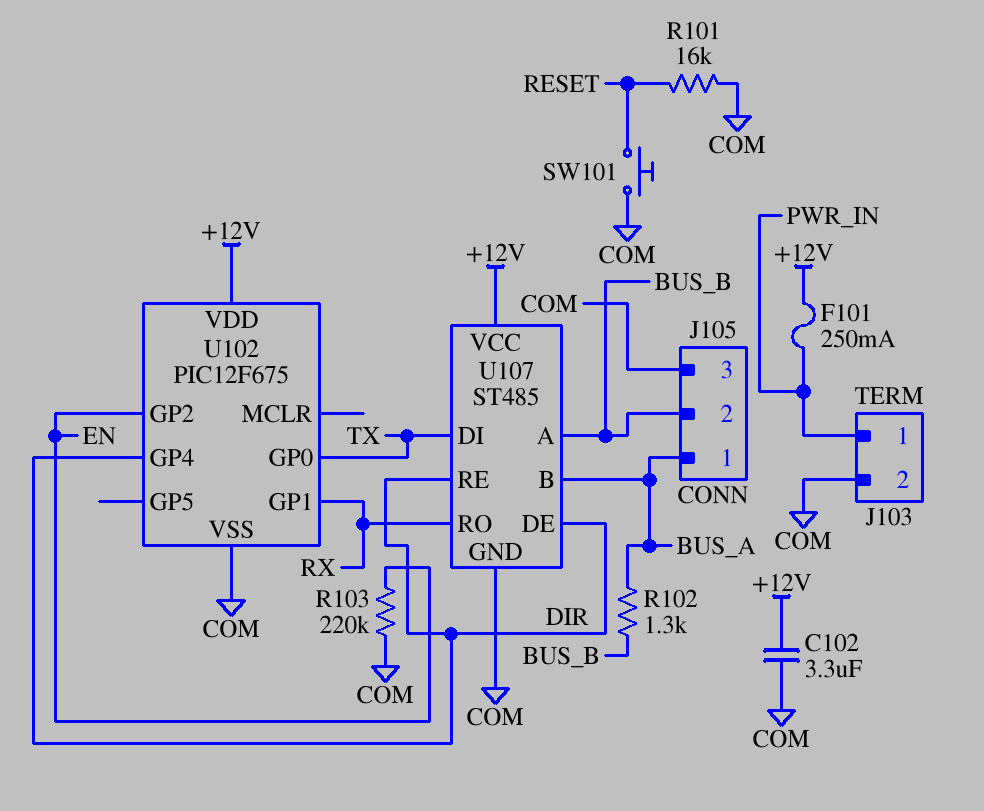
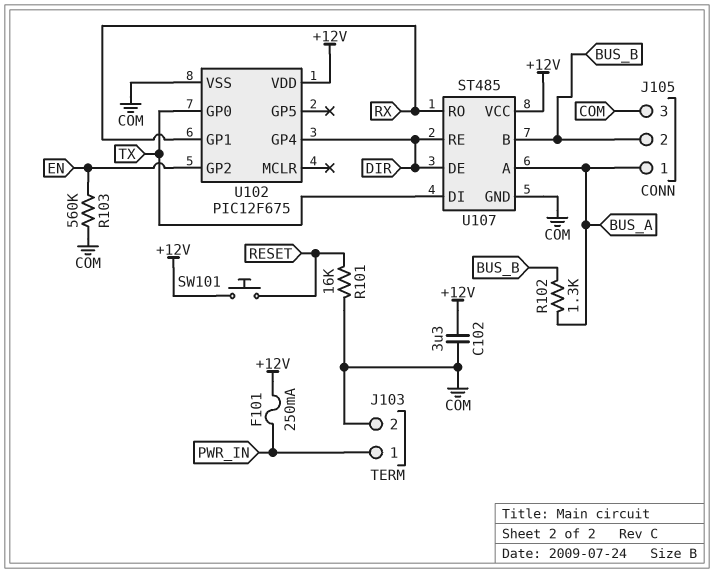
R103: 220k (COM, EN) -> 560k (COM, EN)
SW101: button (COM, RESET) -> button (+12V, RESET)
U107 pin A: BUS_B -> BUS_A
U107 pin B: BUS_A -> BUS_B

